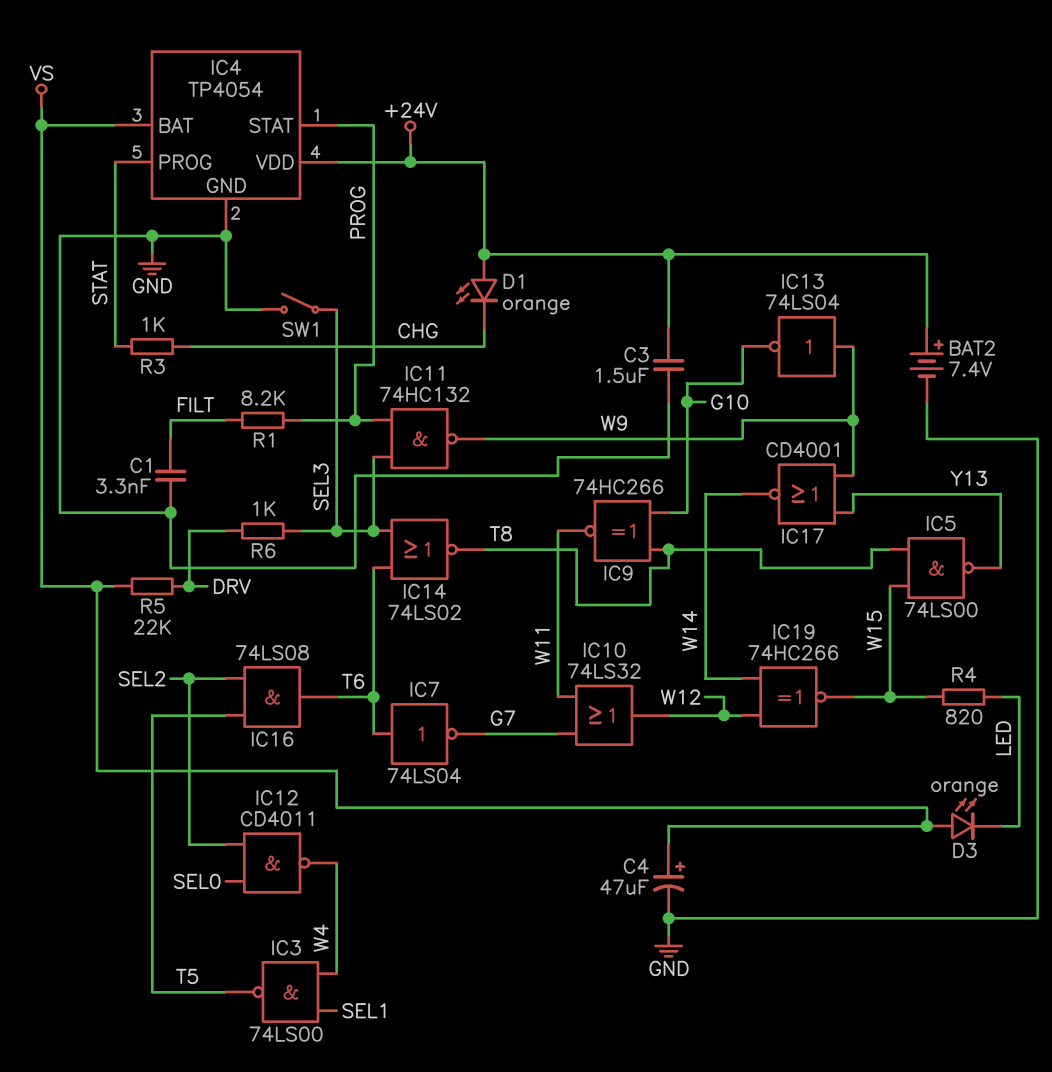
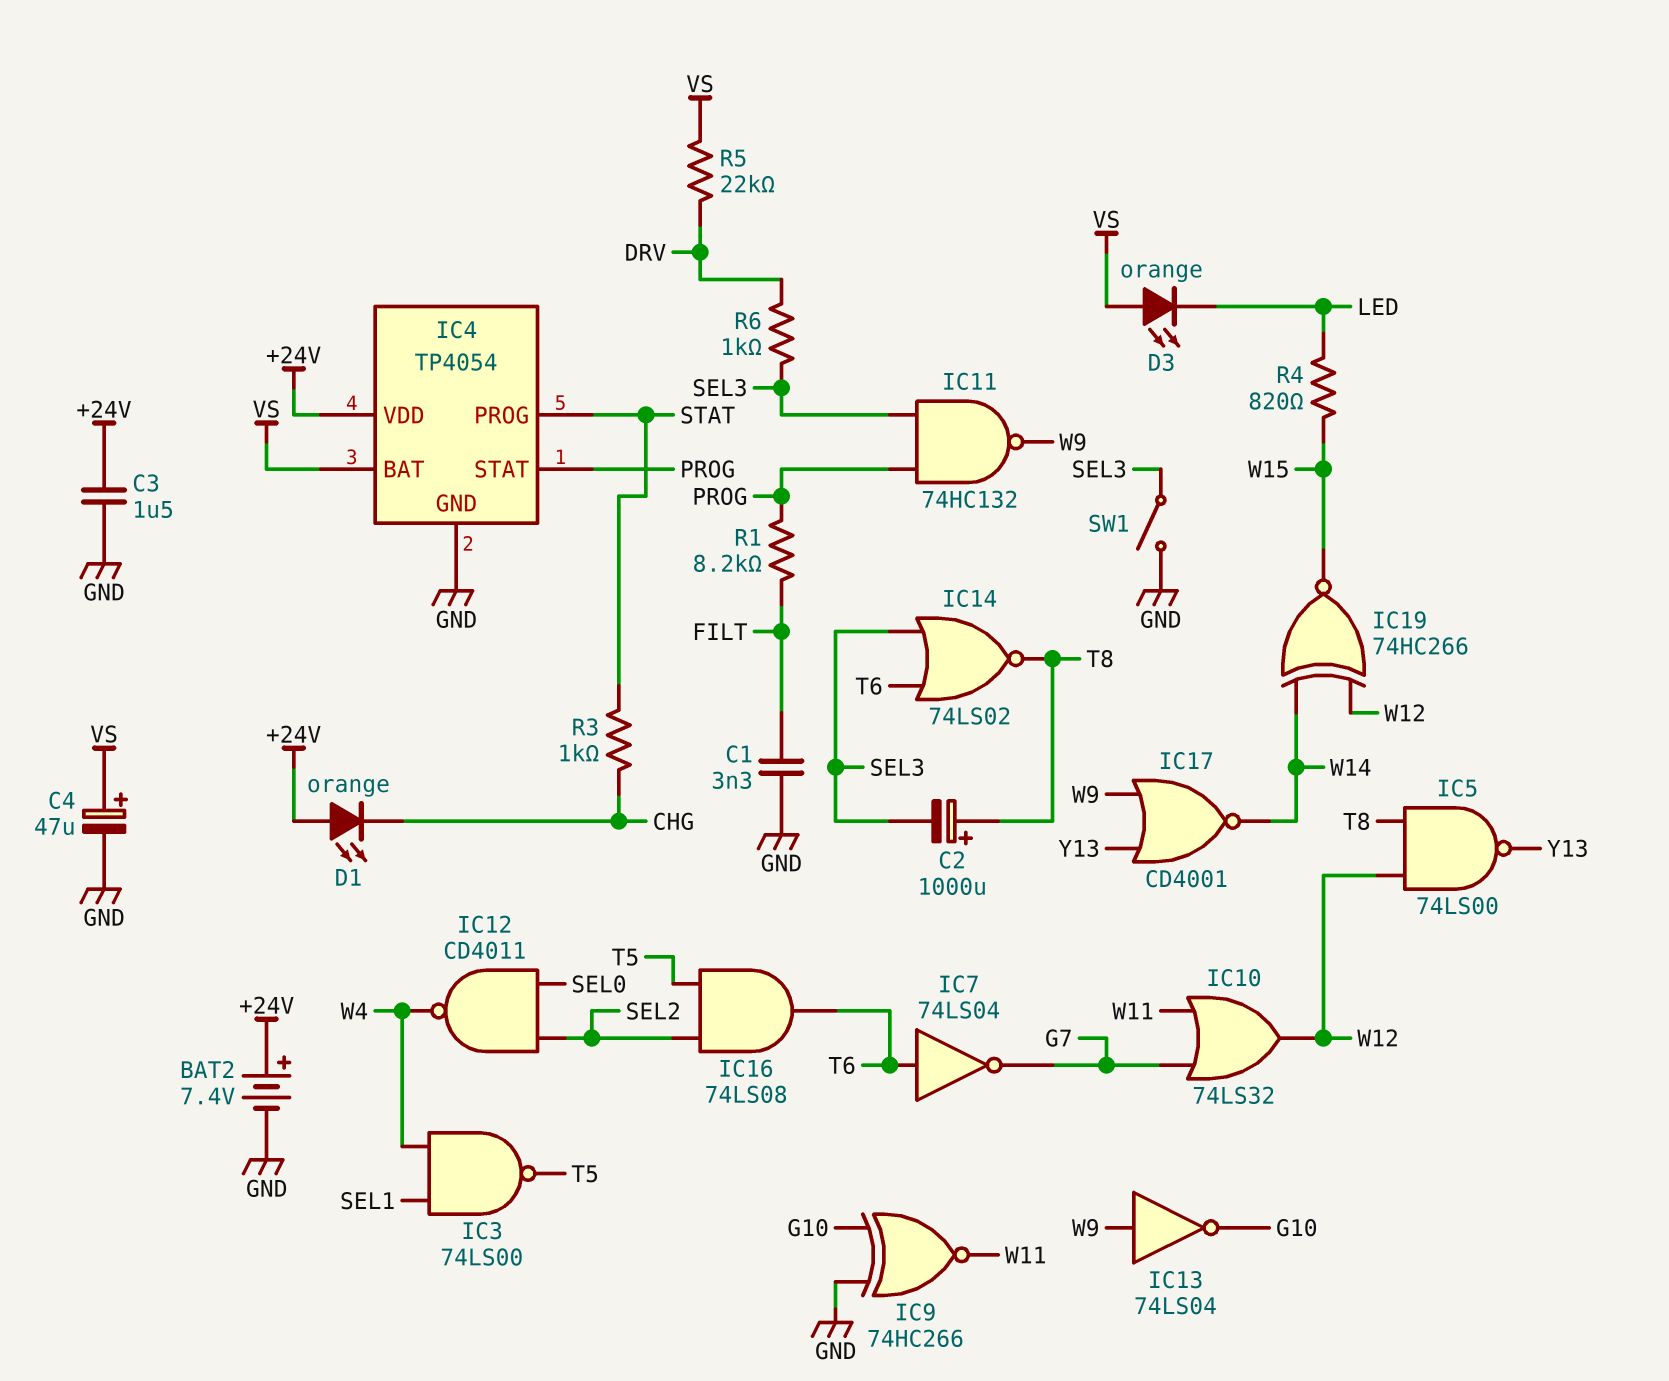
C2: none -> 1000uF (plus T8, minus SEL3)
IC5: NAND 74LS00 (in T8, in W15, out Y13) -> NAND 74LS00 (in T8, in W12, out Y13)
IC9: XNOR 74HC266 (in G10, in T8, out W11) -> XNOR 74HC266 (in G10, in GND, out W11)

